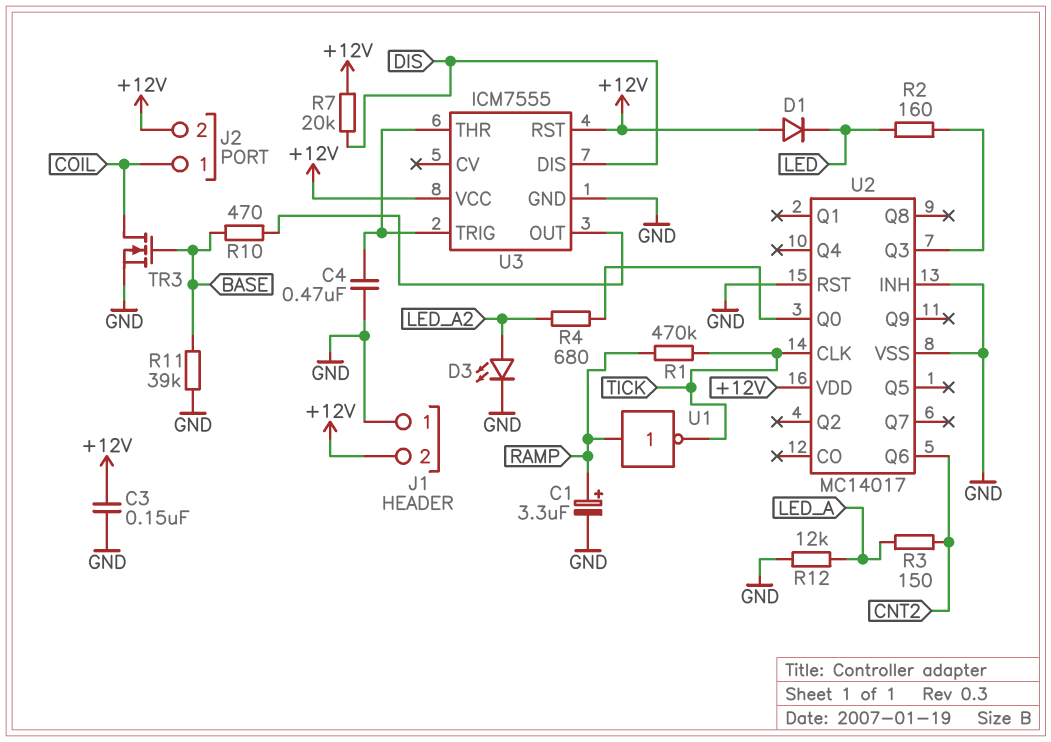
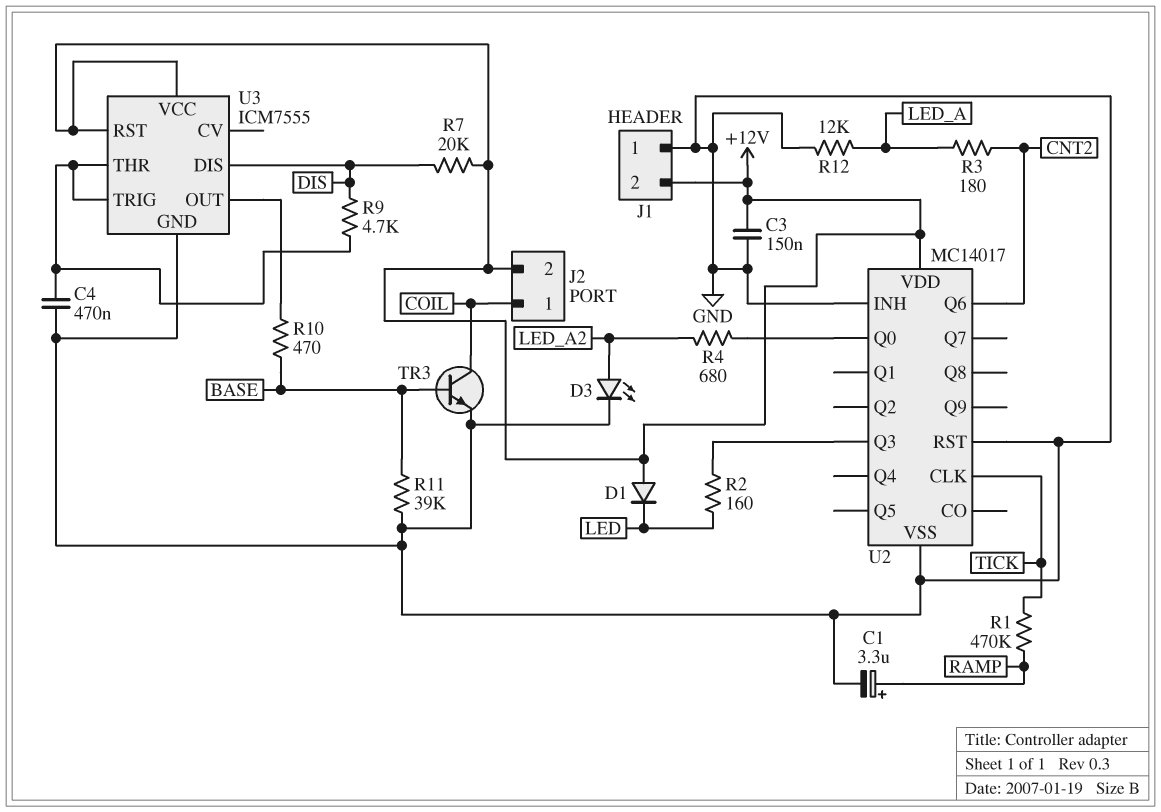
R3: 150 (CNT2, LED_A) -> 180 (CNT2, LED_A)
R9: none -> 4.7k (DIS, U3/THR)
TR3: NMOS (G BASE, D COIL, S GND) -> NPN (B BASE, C COIL, E GND)
U1: NOT (in RAMP, out TICK) -> none

